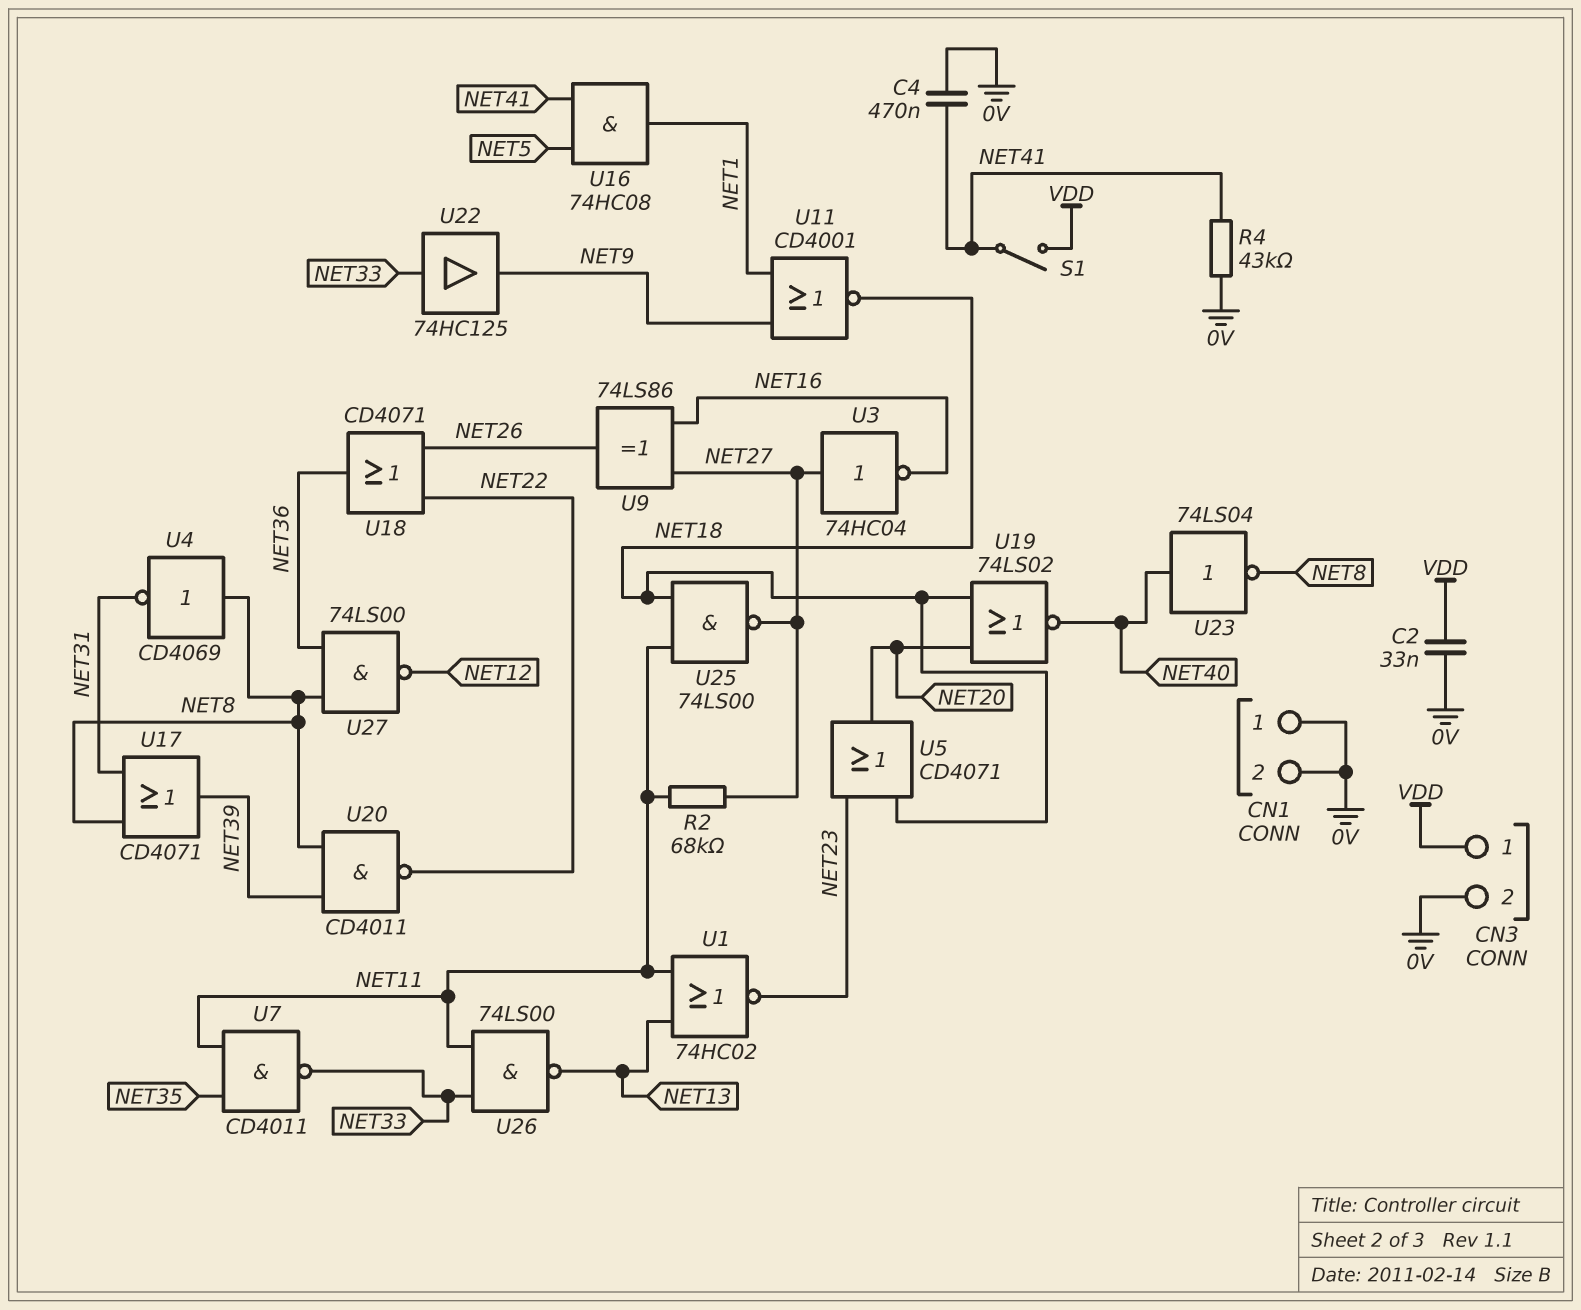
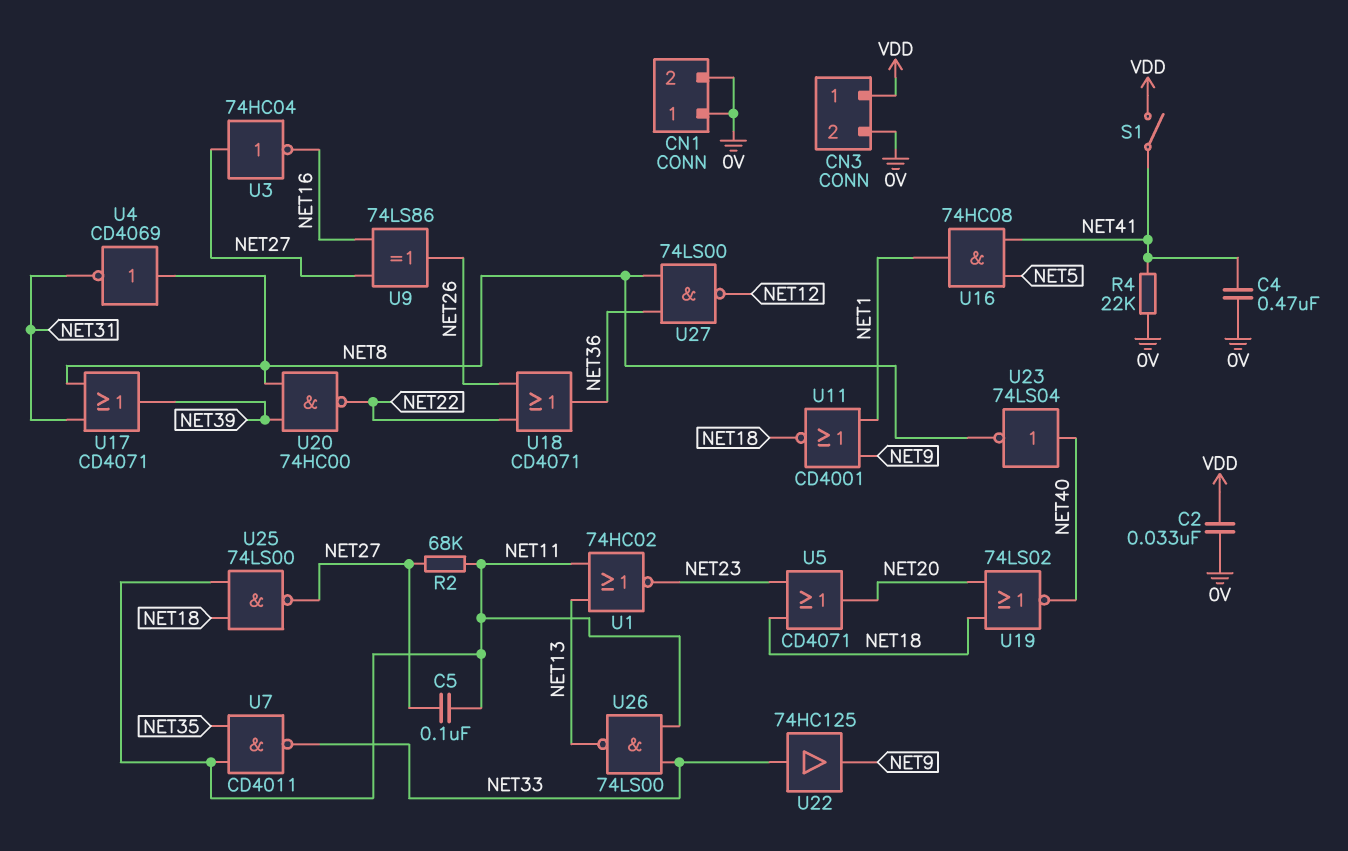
C5: none -> 100nF (NET11, NET27)
R4: 43k (0V, NET41) -> 22k (0V, NET41)
U20: NAND CD4011 (in NET8, in NET39, out NET22) -> NAND 74HC00 (in NET8, in NET39, out NET22)

